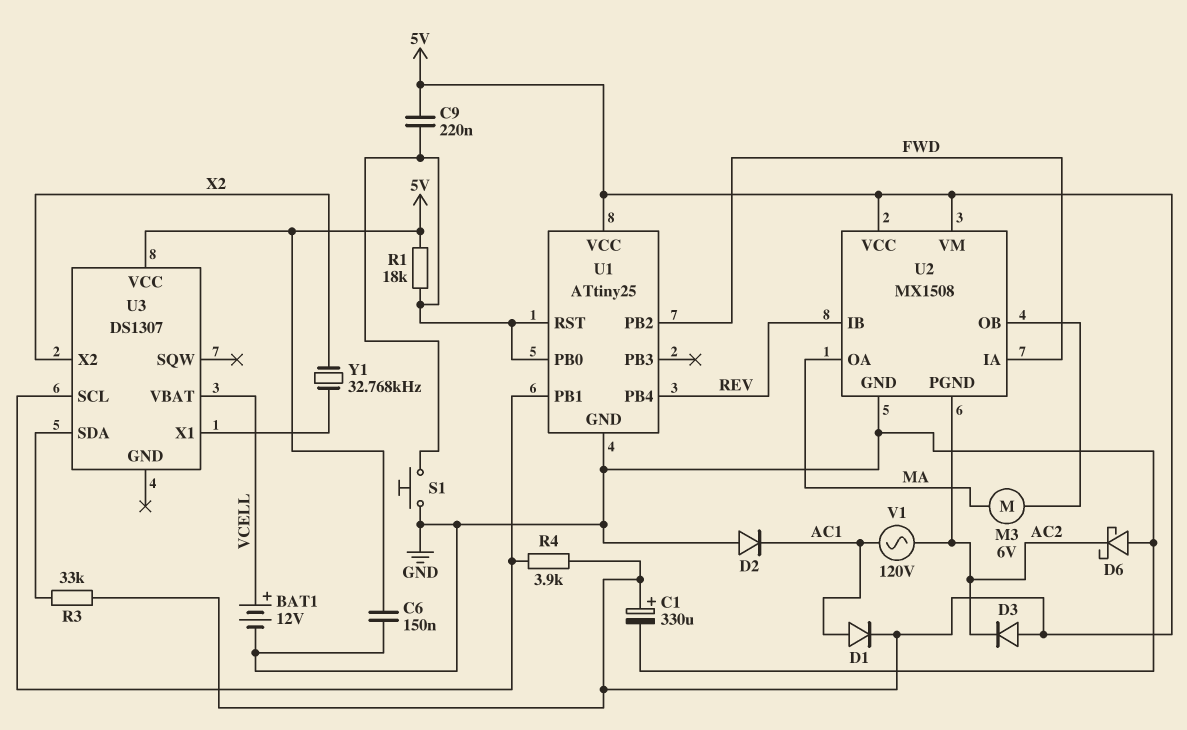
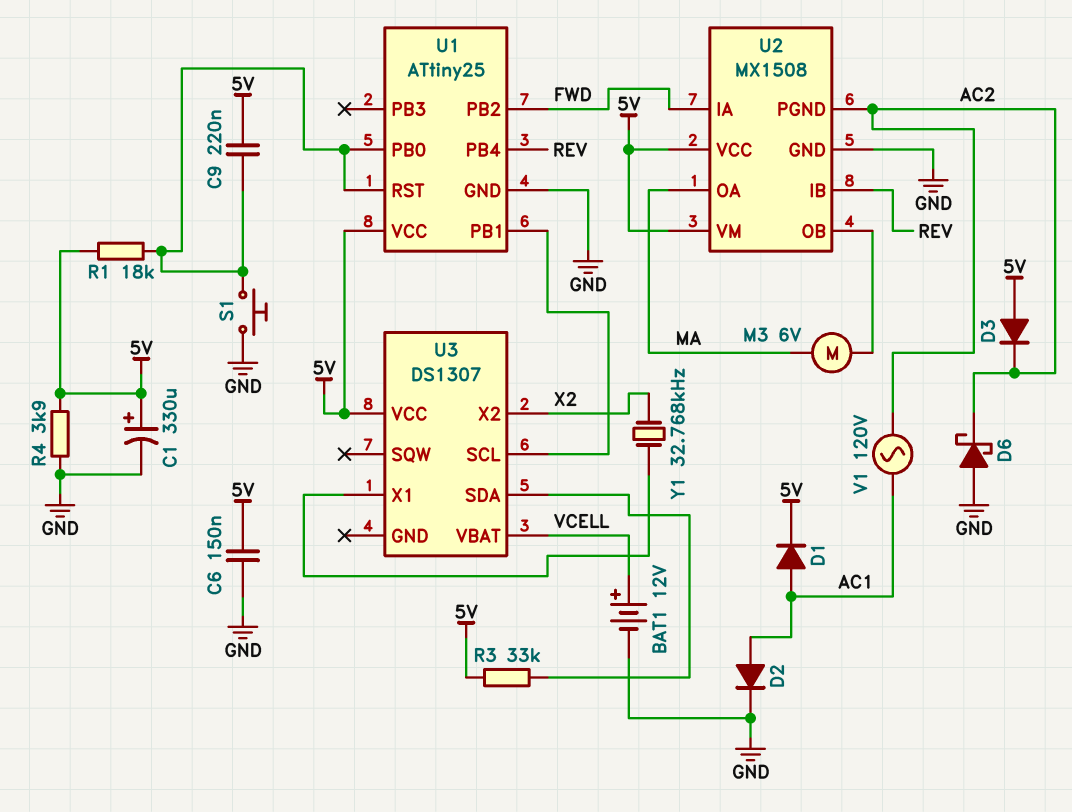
D2: diode (A GND, K AC1) -> diode (A AC1, K GND)
R4: 3.9k (5V, U1/PB1) -> 3.9k (5V, GND)

